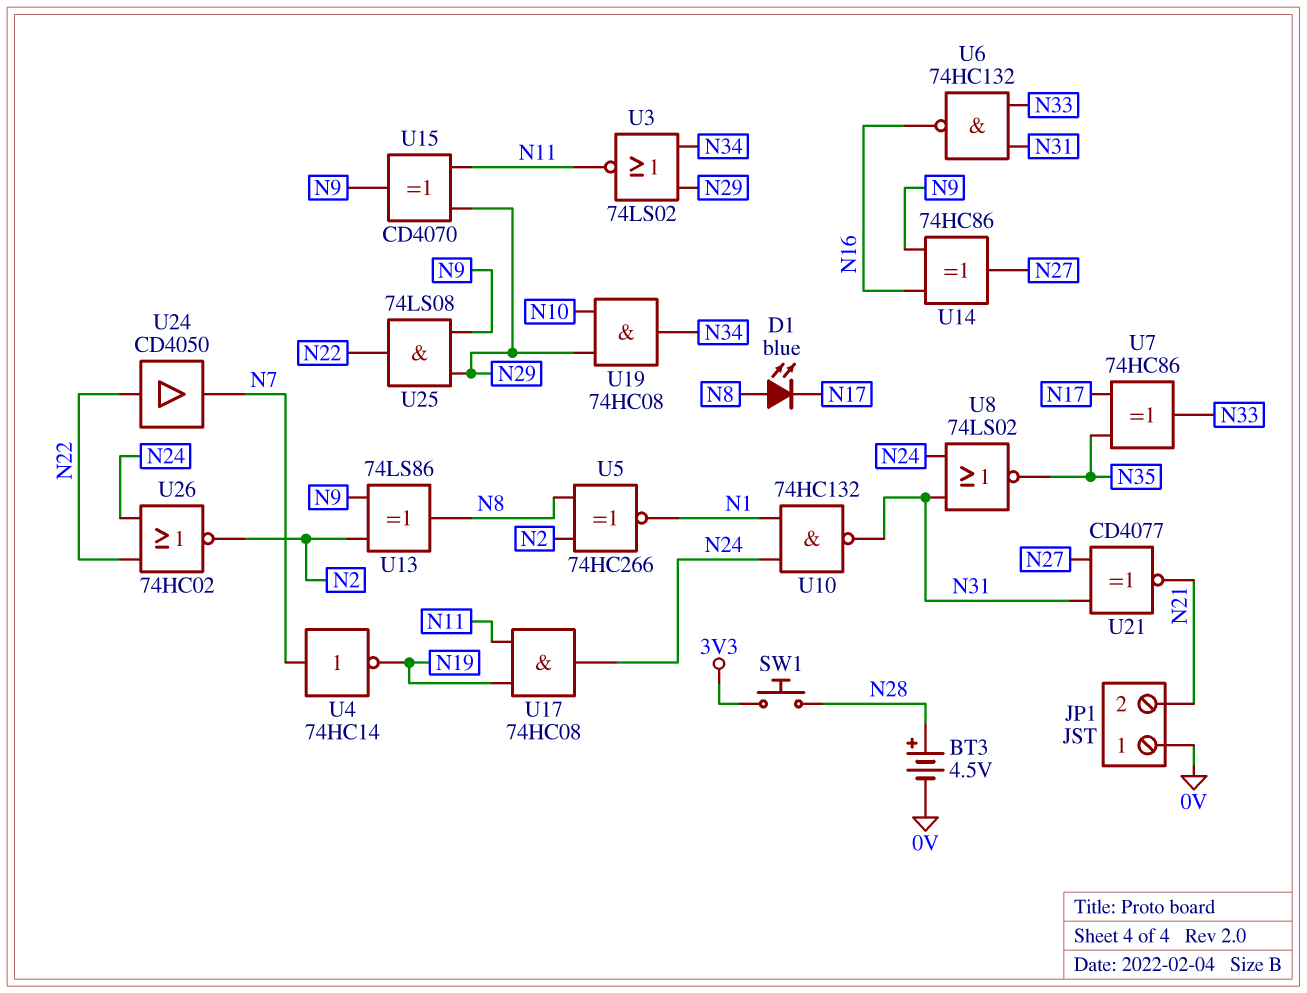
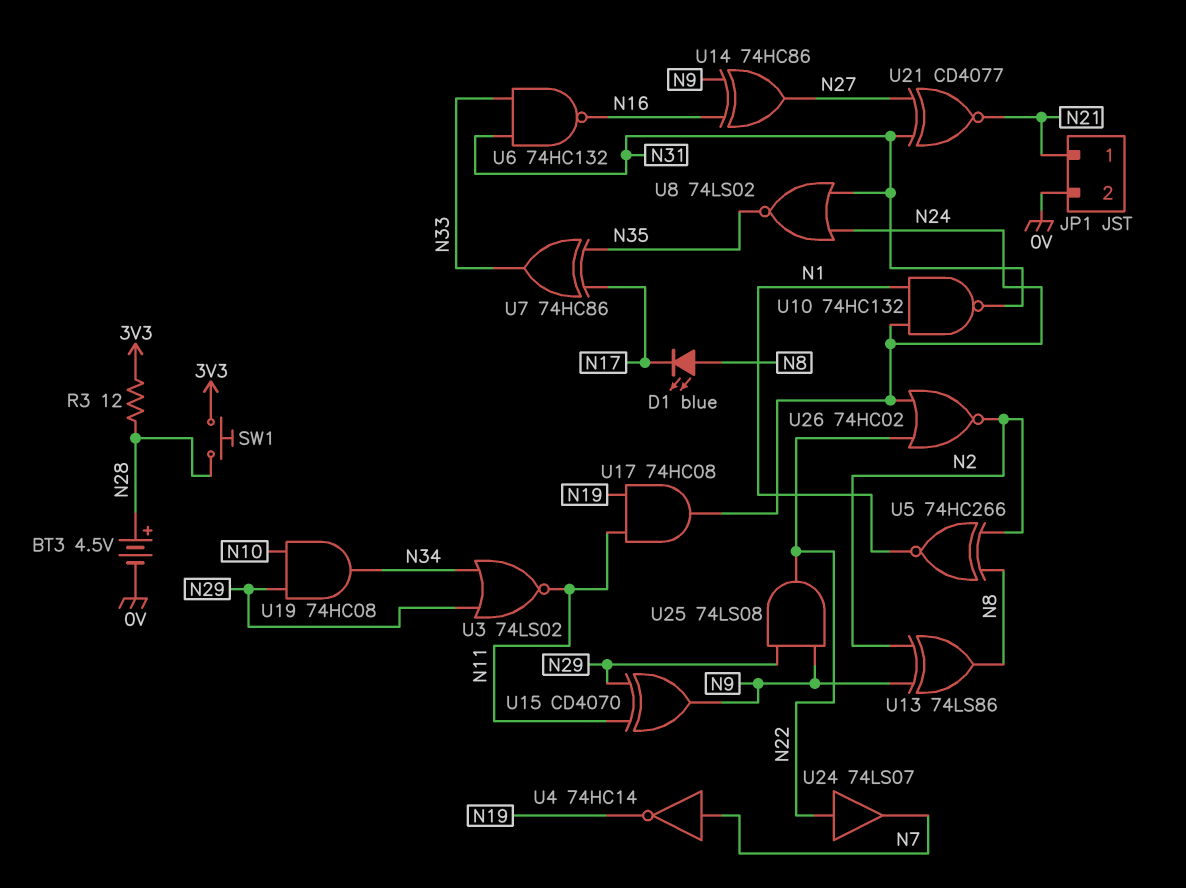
JP1 pin 1: 0V -> N21
JP1 pin 2: N21 -> 0V
R3: none -> 12 (3V3, N28)
U24: buffer CD4050 (in N22, out N7) -> buffer 74LS07 (in N22, out N7)

